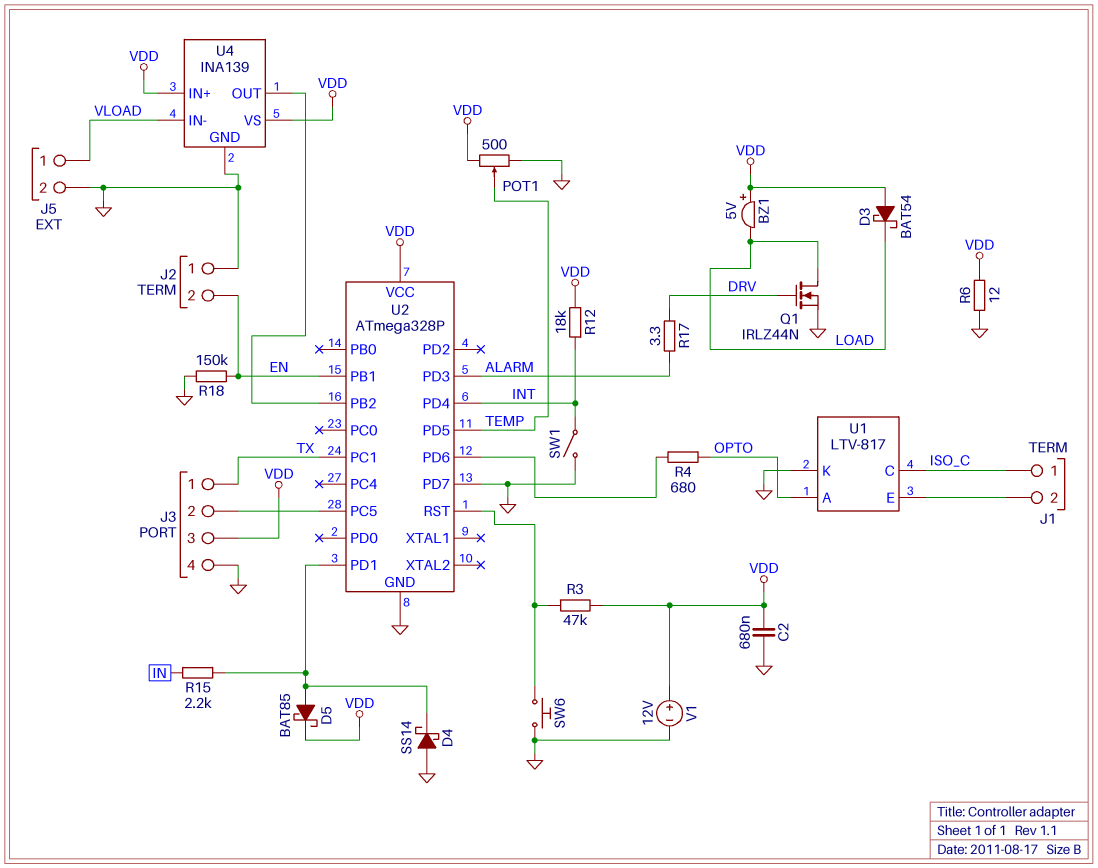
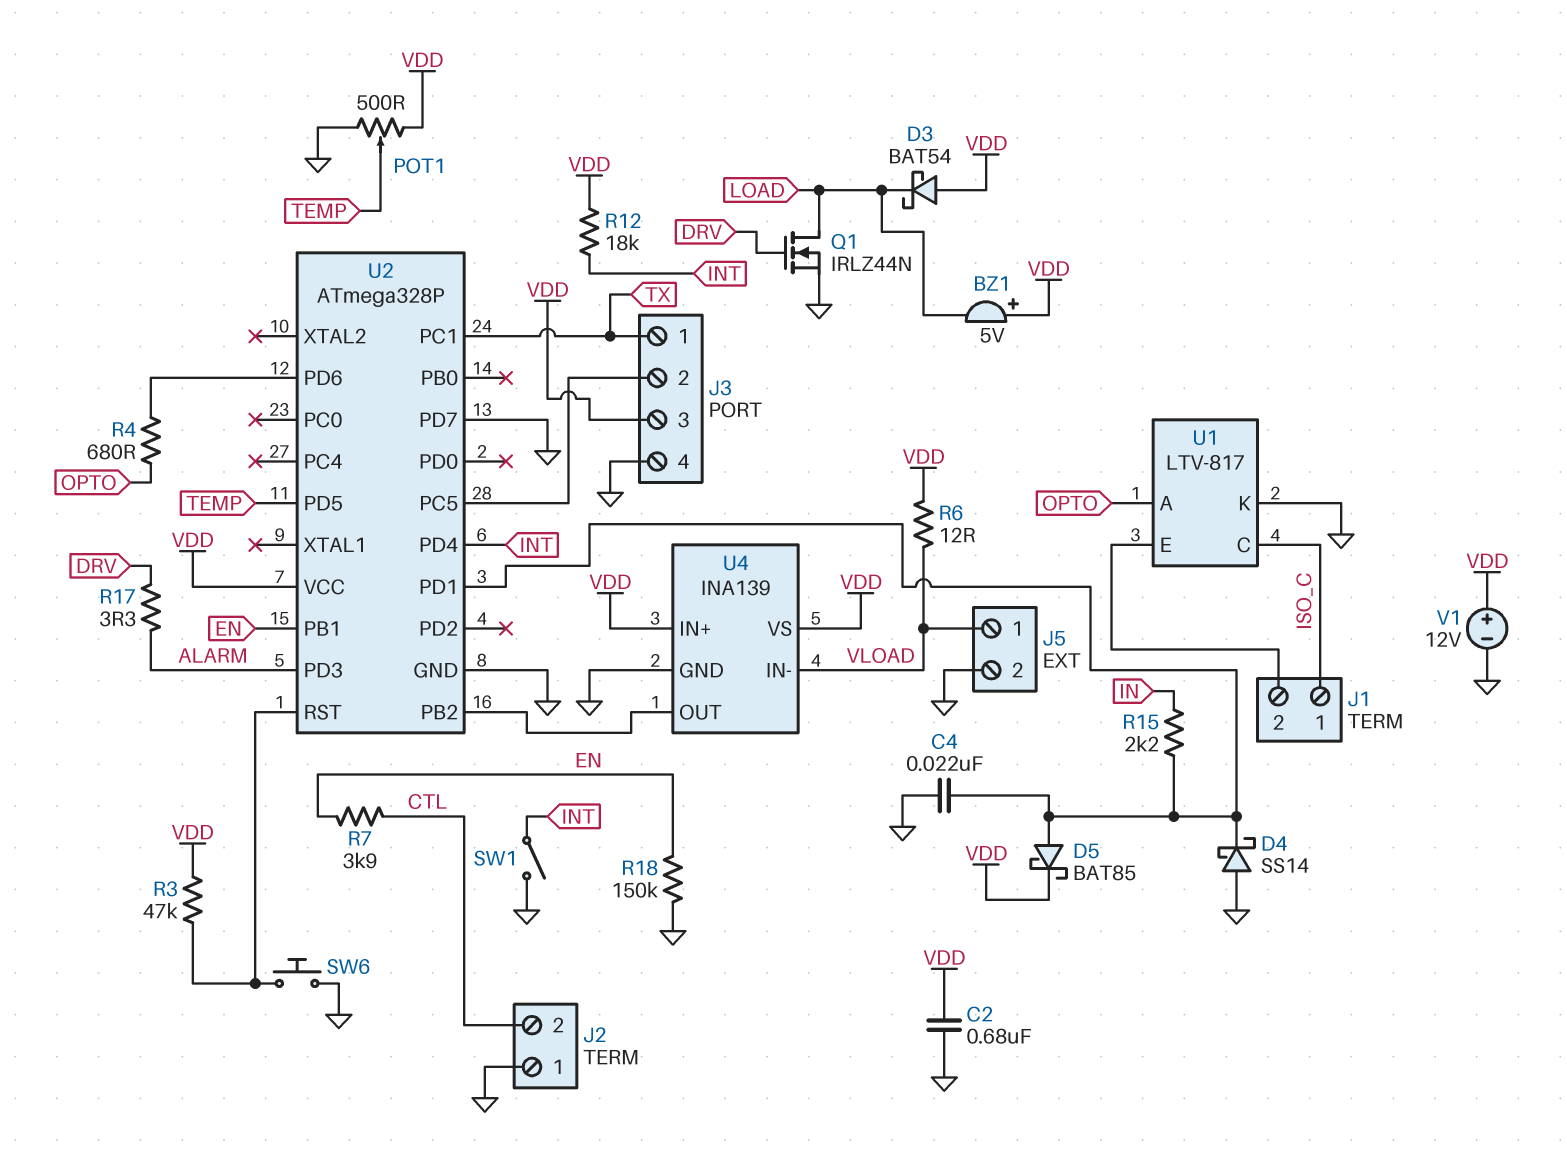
C4: none -> 22nF (GND, U2/PD1)
J2 pin 2: EN -> CTL
R6: 12 (GND, VDD) -> 12 (VDD, VLOAD)
R7: none -> 3.9k (CTL, EN)

